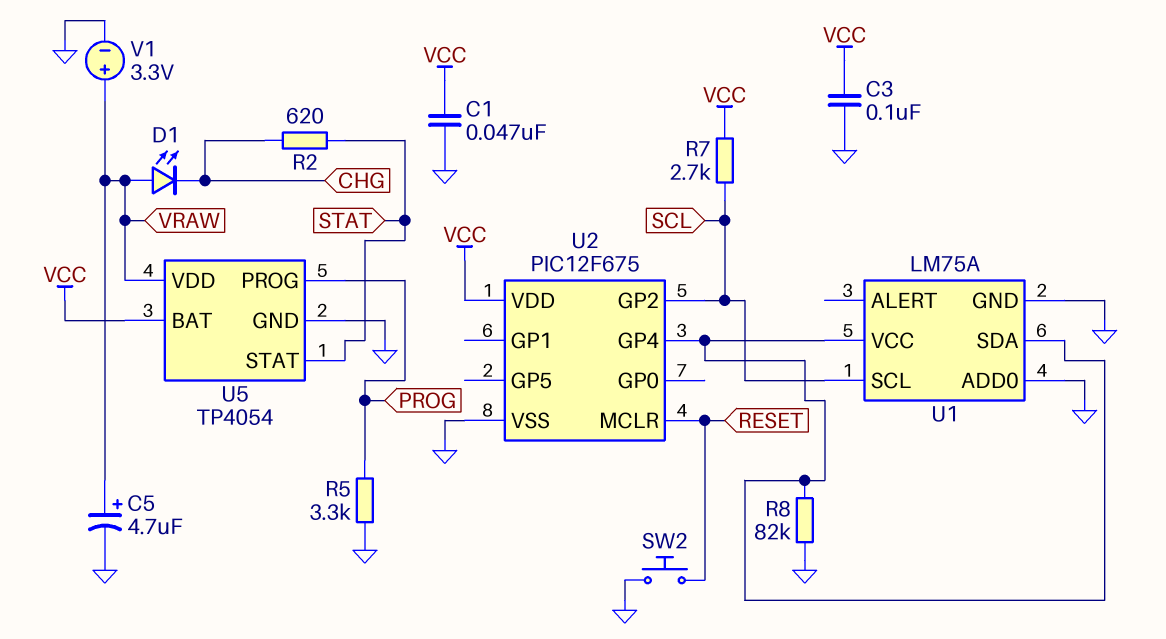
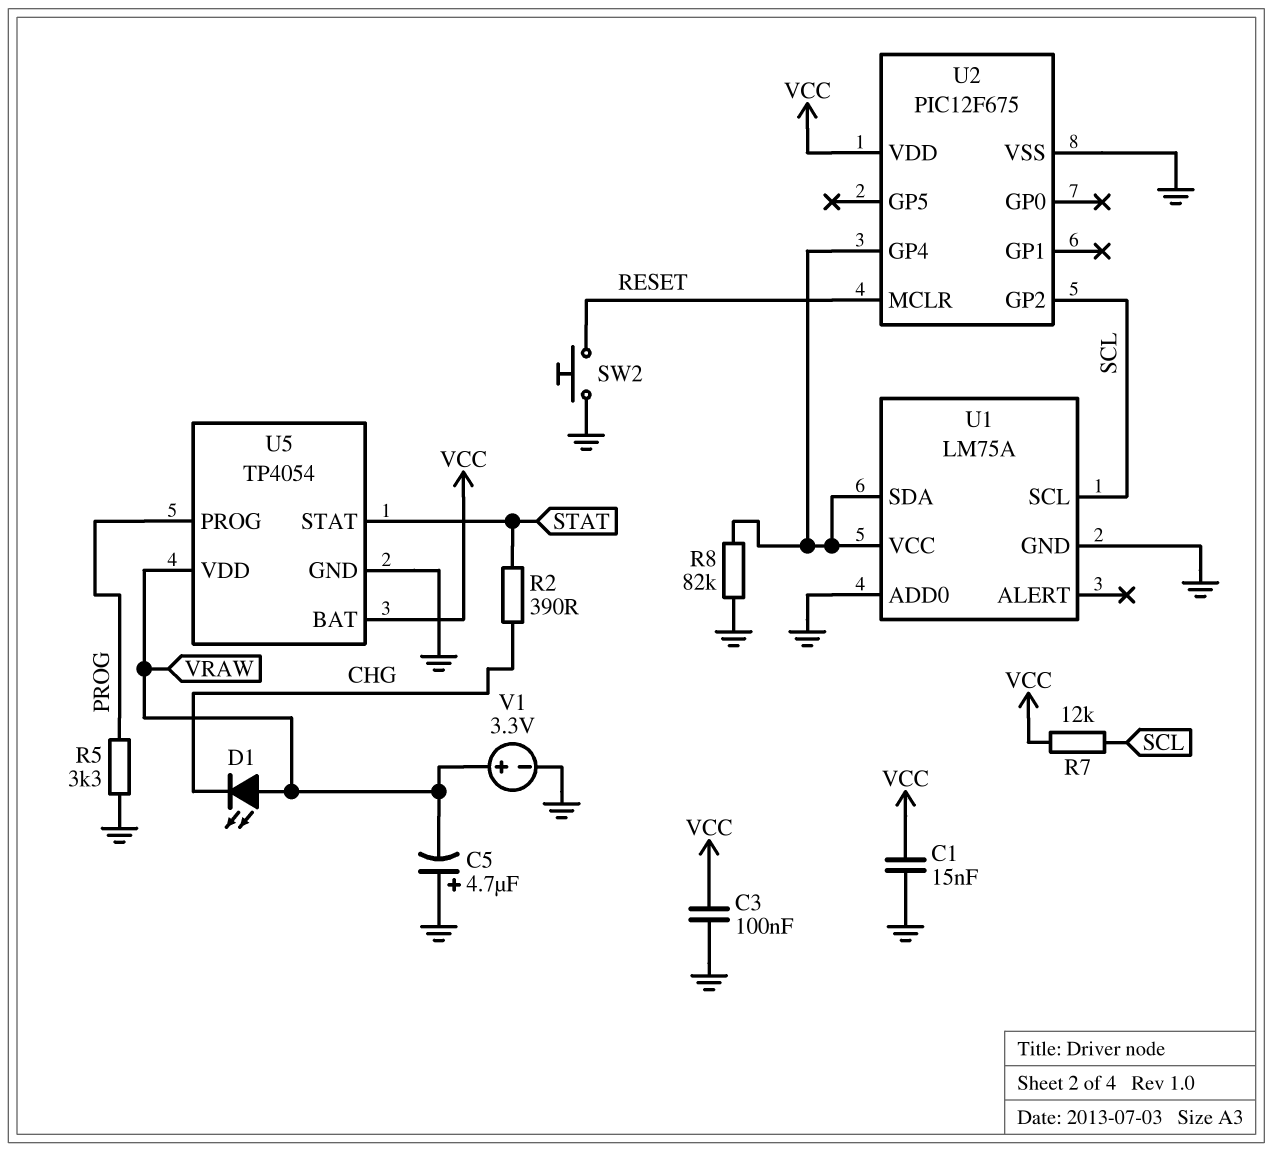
C1: 47nF (GND, VCC) -> 15nF (GND, VCC)
C5: 4.7uF (plus VRAW, minus GND) -> 4.7uF (plus GND, minus VRAW)
R2: 620 (CHG, STAT) -> 390 (CHG, STAT)
R7: 2.7k (SCL, VCC) -> 12k (SCL, VCC)

